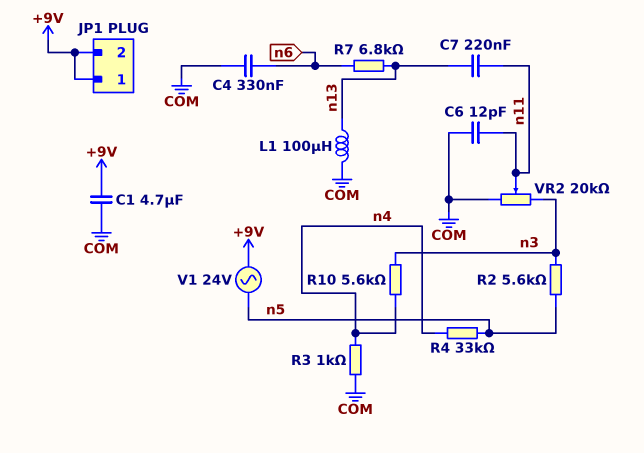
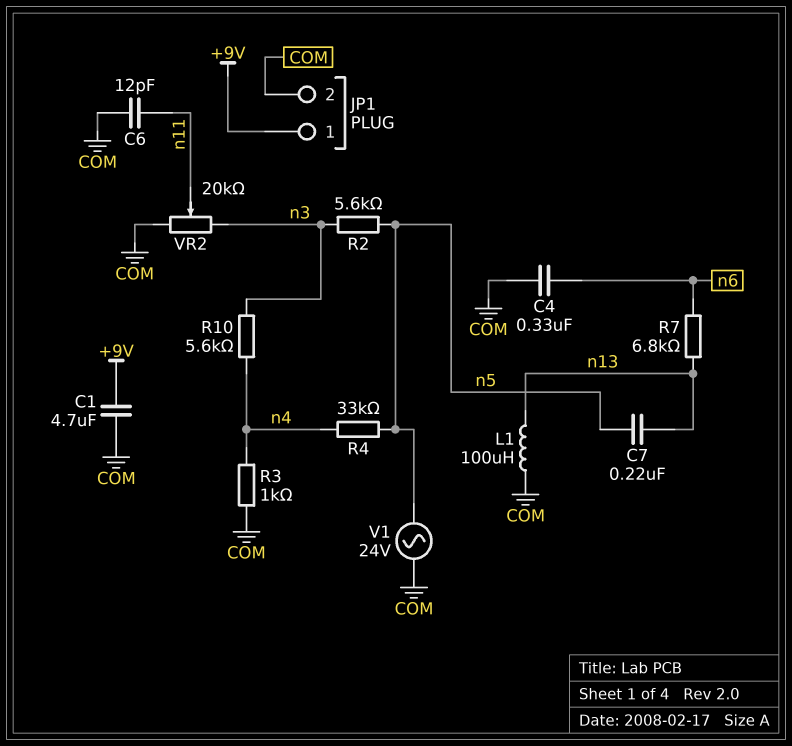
C7: 220nF (n11, n13) -> 220nF (n5, n13)
JP1 pin 2: +9V -> COM
V1: AC 24V (+9V, n5) -> AC 24V (COM, n5)

